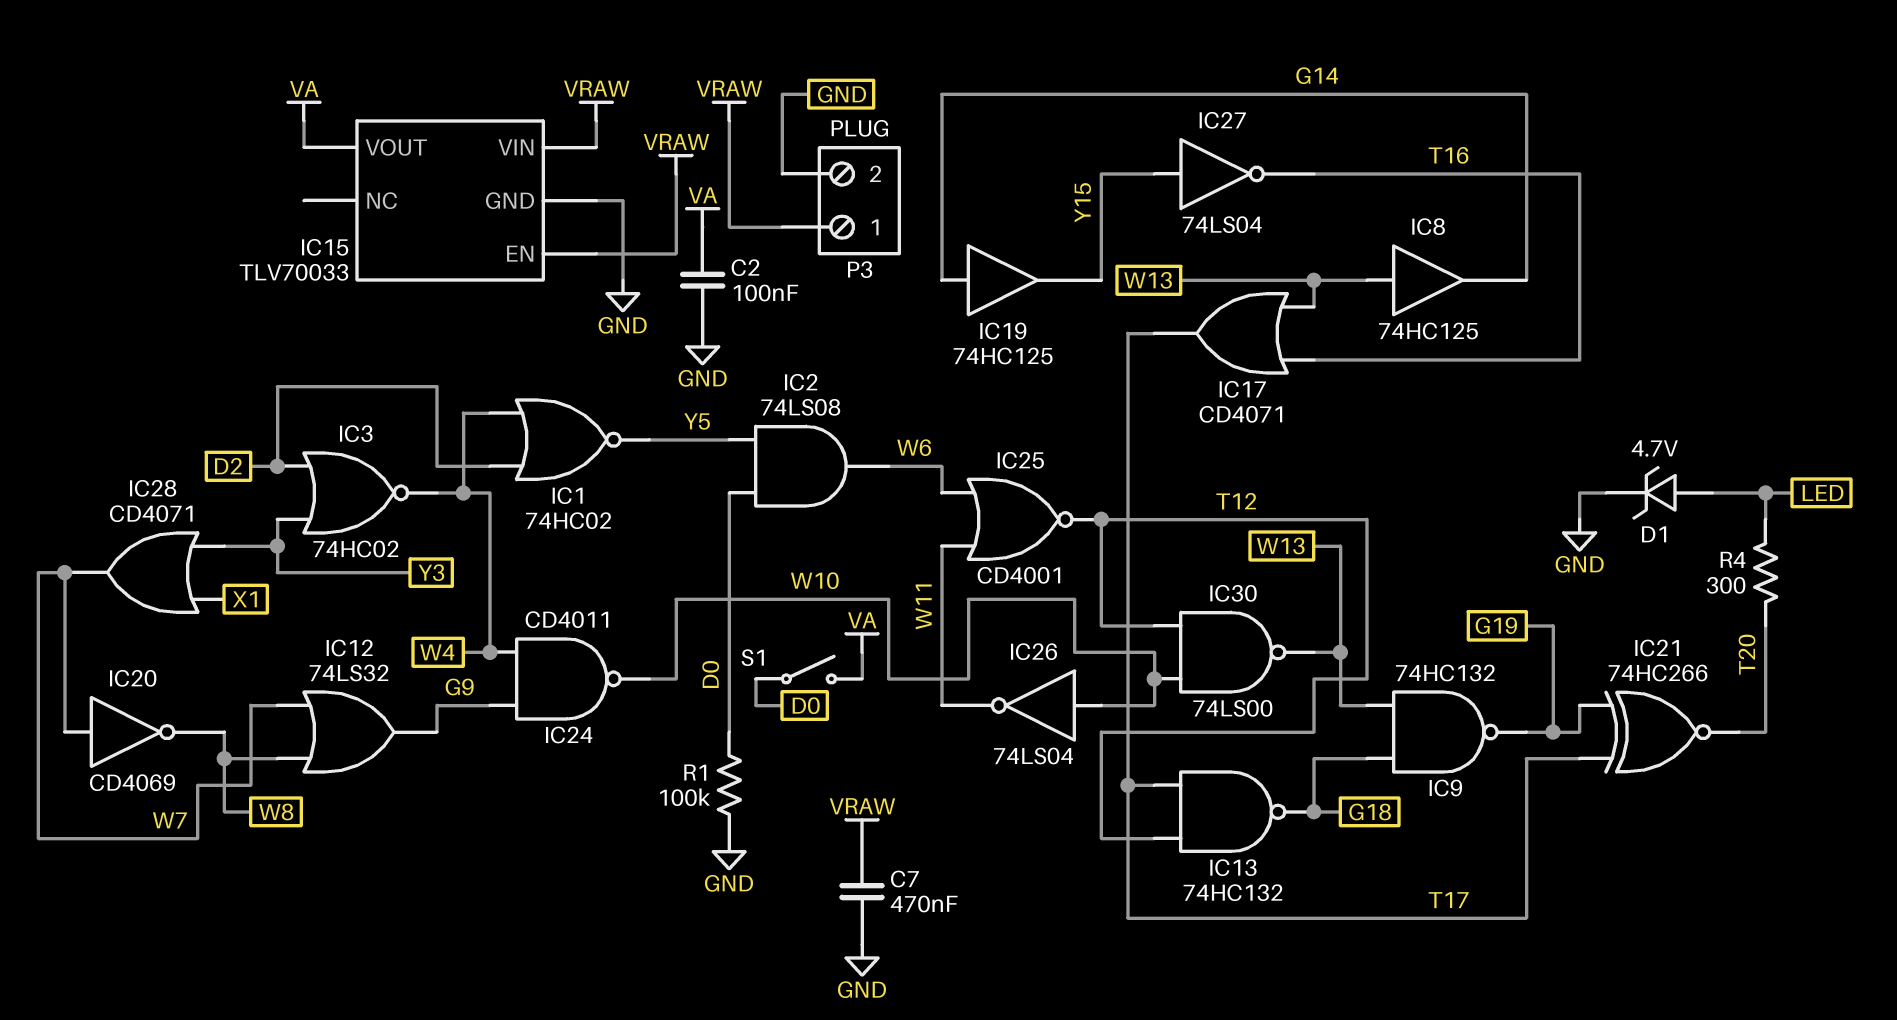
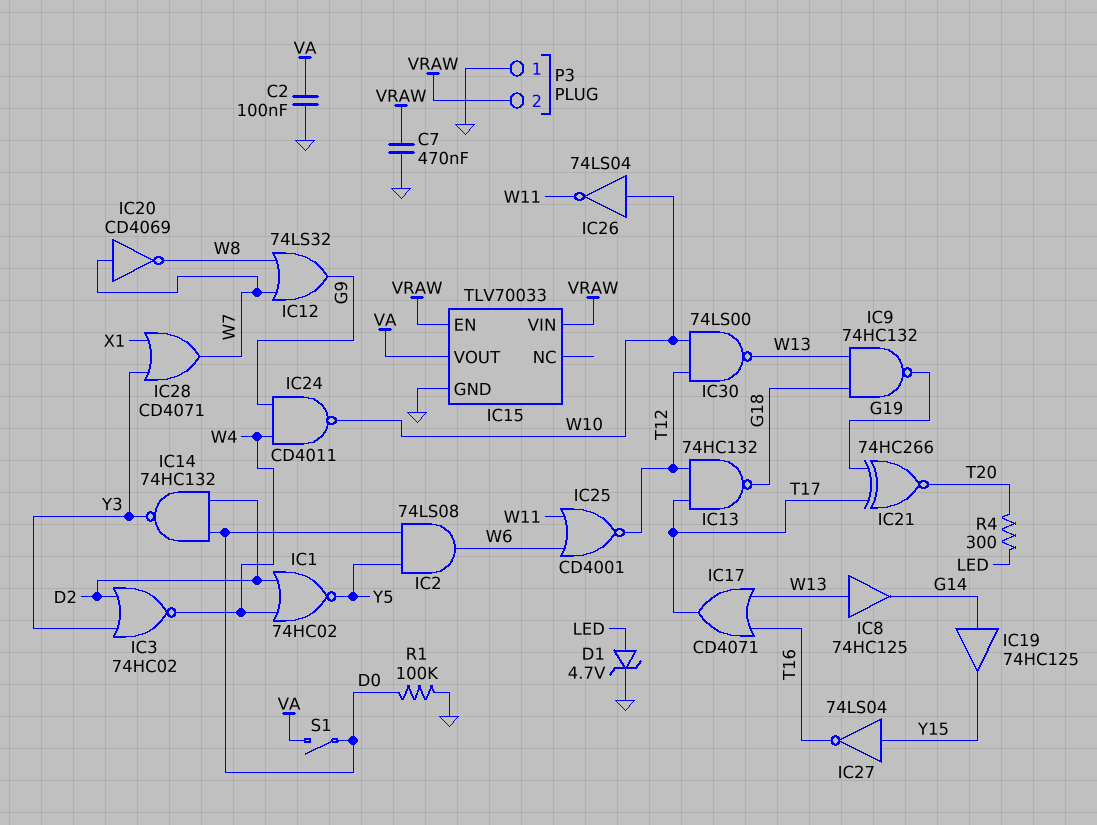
IC14: none -> NAND 74HC132 (in D0, in D2, out Y3)
P3 pin 1: VRAW -> GND
P3 pin 2: GND -> VRAW

